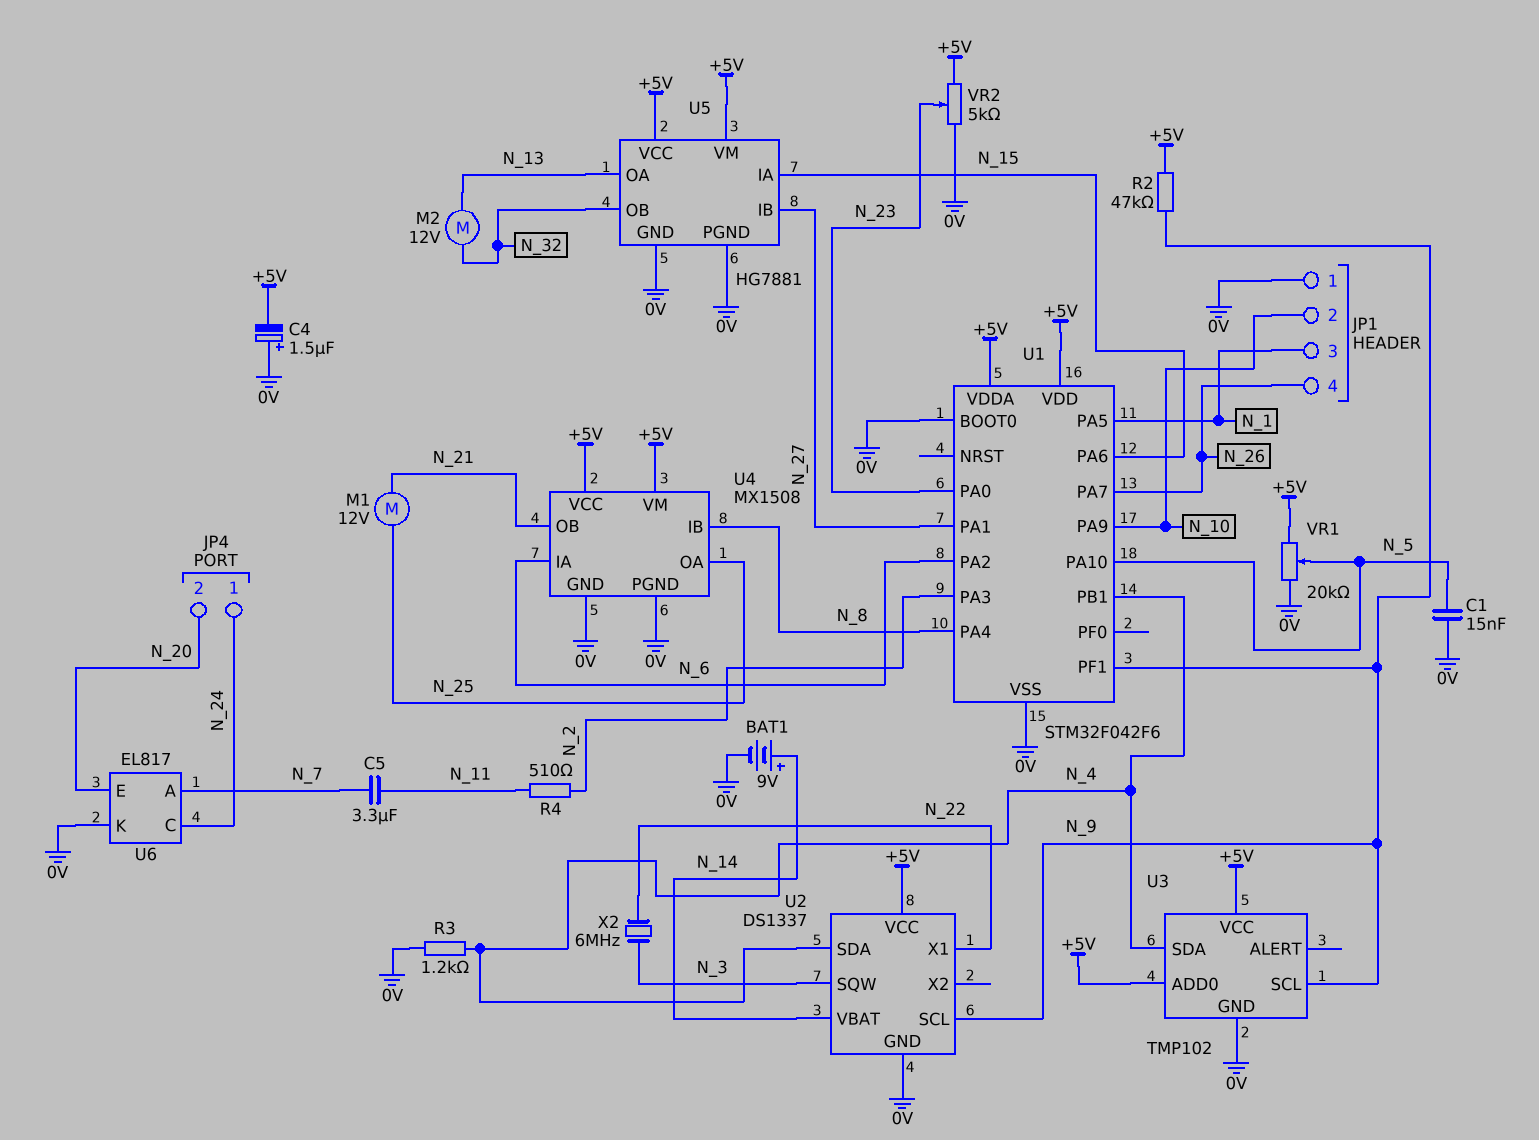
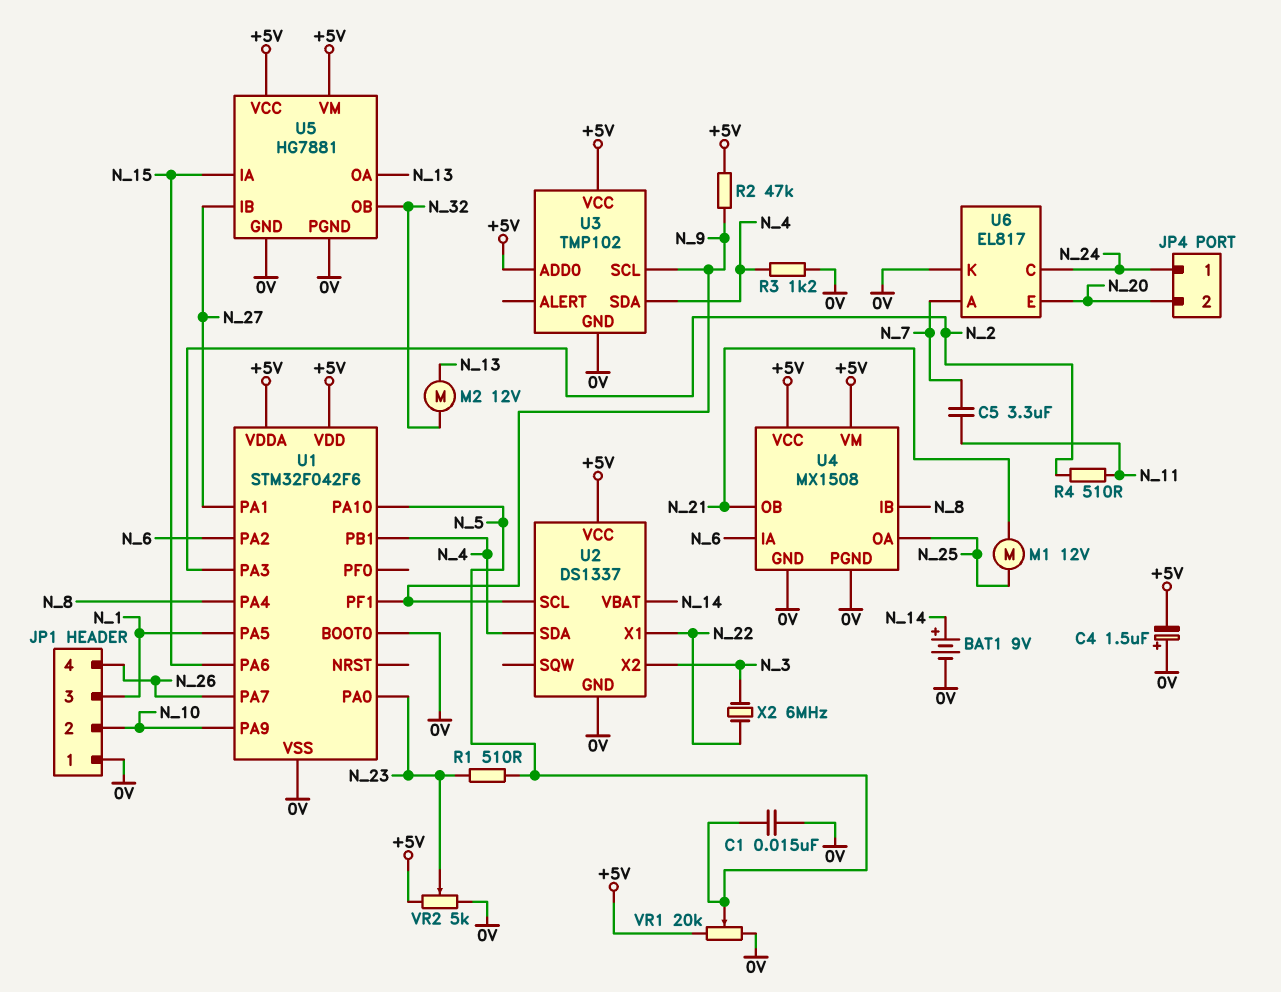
R1: none -> 510 (N_5, N_23)
U2 pin SQW: N_3 -> none
U2 pin X2: none -> N_3

